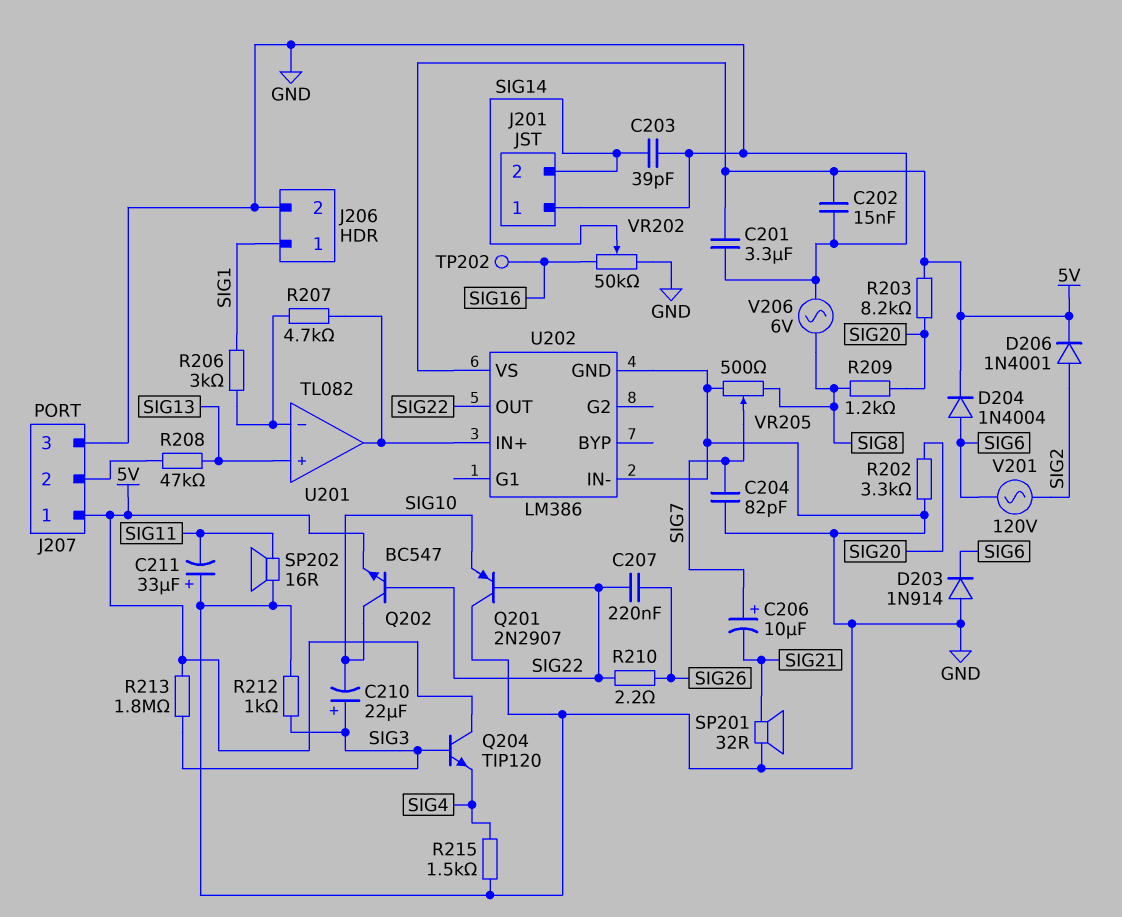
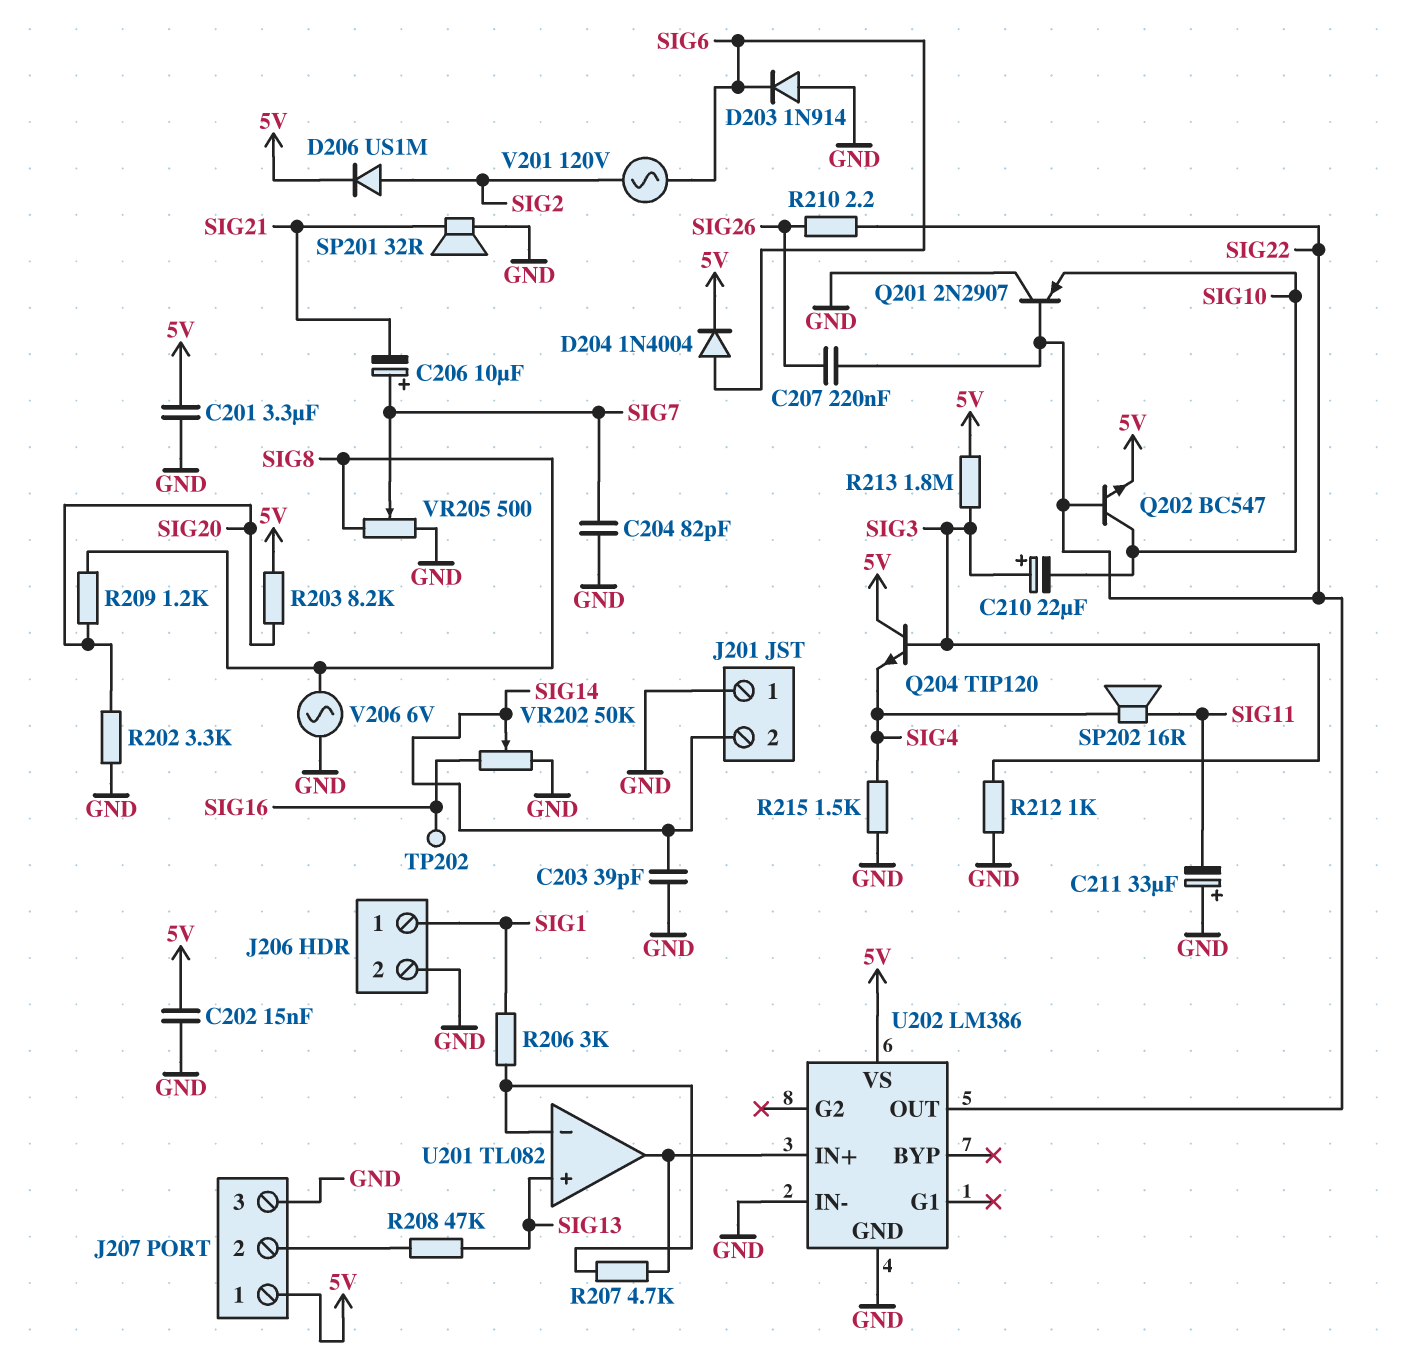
D206: diode 1N4001 (A SIG2, K 5V) -> diode US1M (A SIG2, K 5V)
SP202: speaker 16R (GND, SIG11) -> speaker 16R (SIG4, SIG11)

